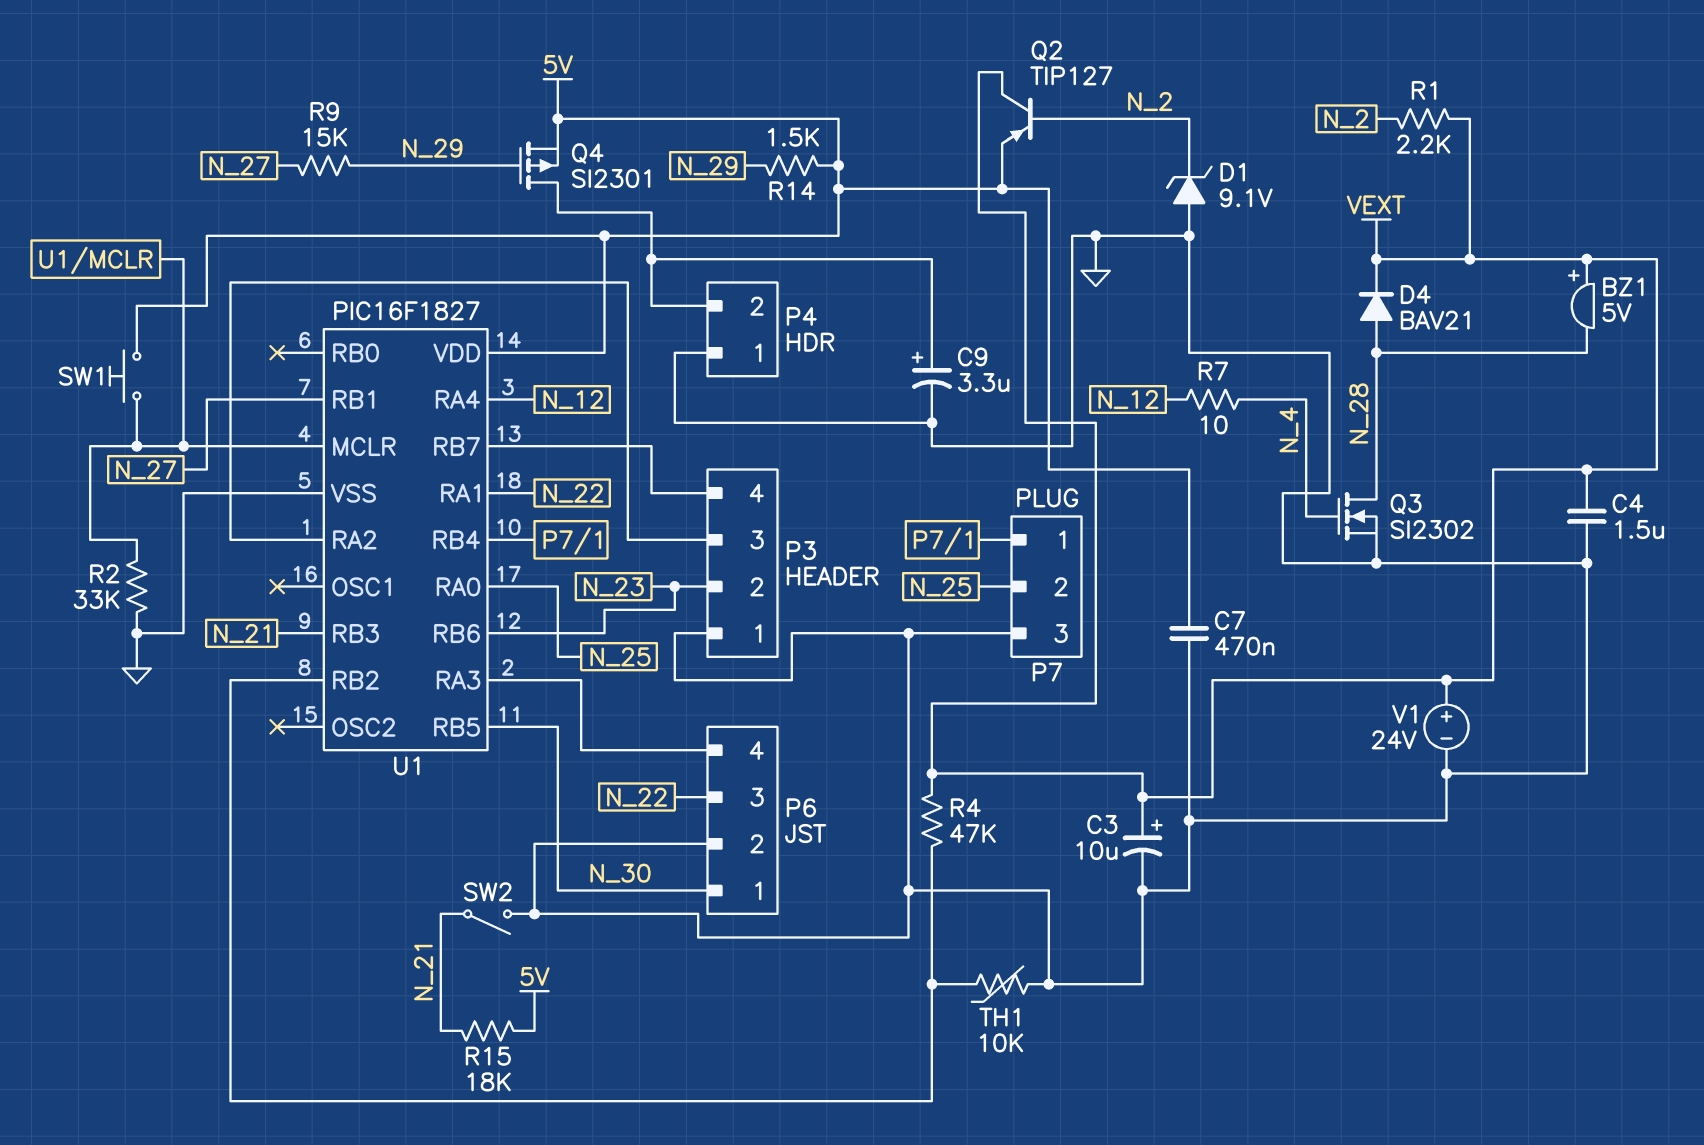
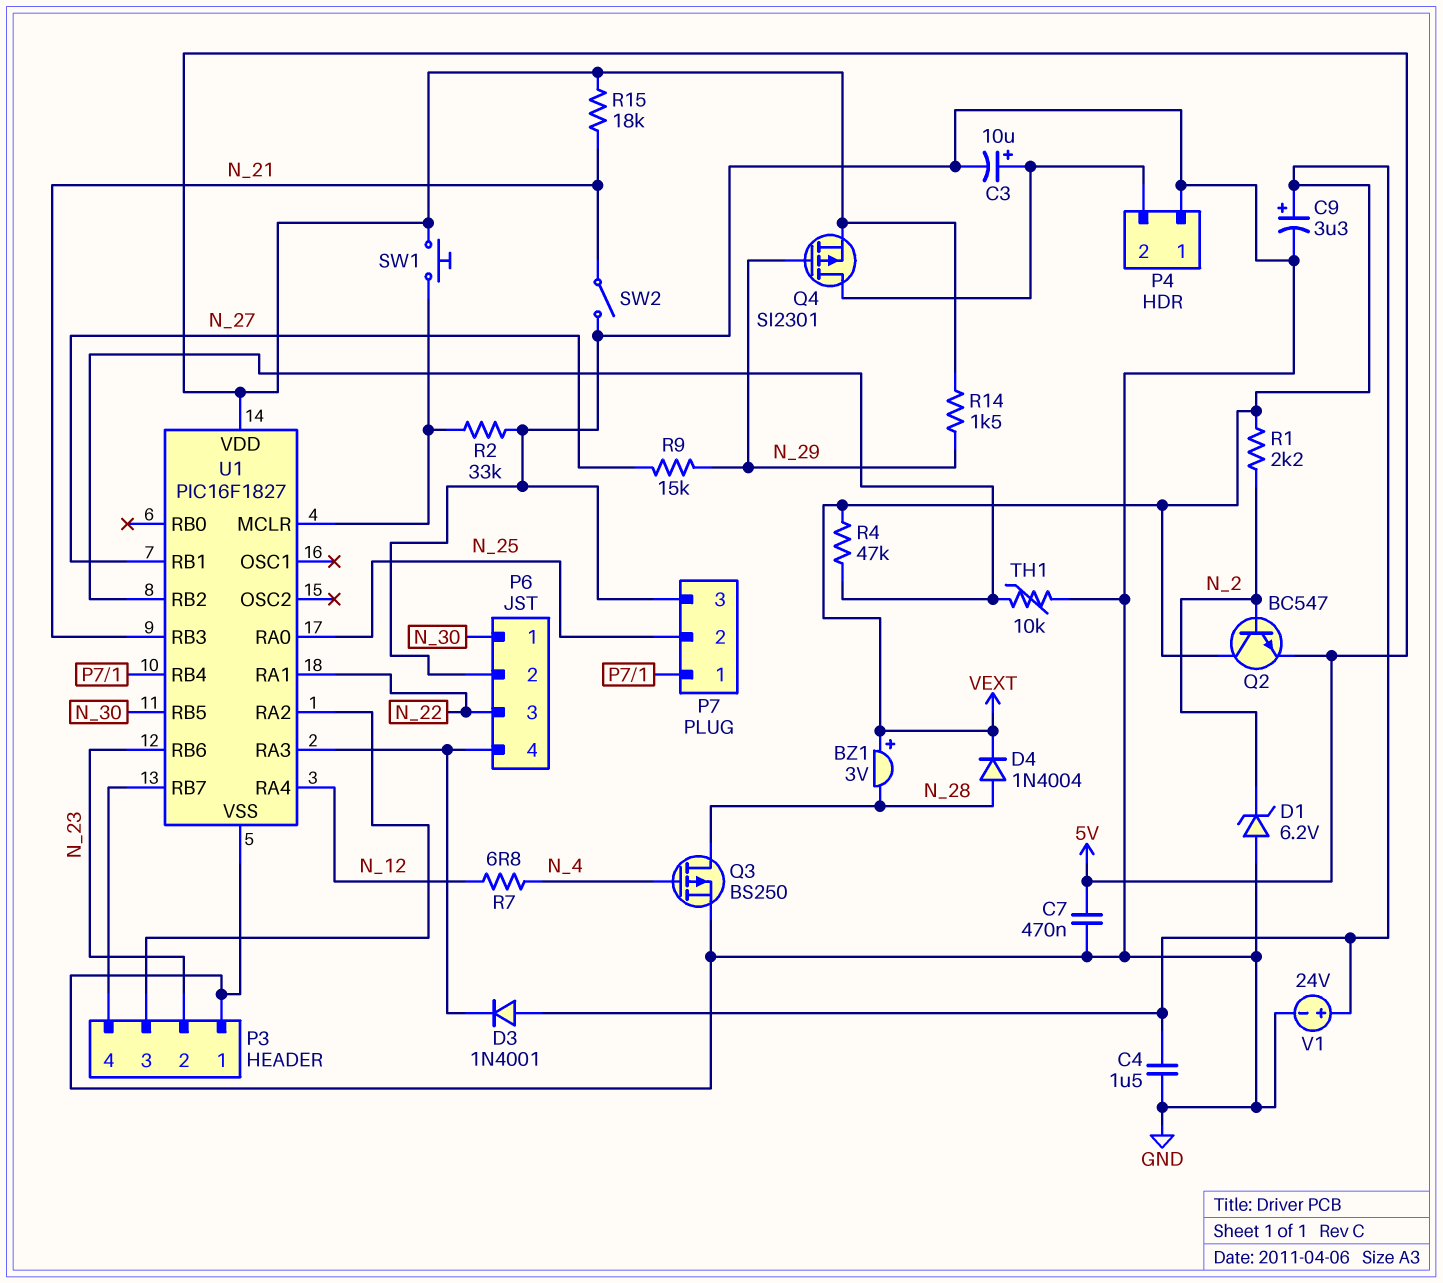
BZ1: buzzer 5V (plus VEXT, minus N_28) -> buzzer 3V (plus VEXT, minus N_28)
C3: 10uF (plus VEXT, minus GND) -> 10uF (plus P4/2, minus GND)
C9: 3.3uF (plus P4/2, minus GND) -> 3.3uF (plus VEXT, minus GND)
D1: zener 9.1V (A GND, K N_2) -> zener 6.2V (A GND, K N_2)
D3: none -> diode 1N4001 (A VEXT, K P6/4)
D4: diode BAV21 (A N_28, K VEXT) -> diode 1N4004 (A N_28, K VEXT)
Q2: PNP TIP127 (B N_2, C VEXT, E 5V) -> NPN BC547 (B N_2, C VEXT, E 5V)
Q3: NMOS SI2302 (G N_4, D N_28, S GND) -> PMOS BS250 (G N_4, D N_28, S GND)
R7: 10 (N_4, N_12) -> 6.8 (N_4, N_12)

